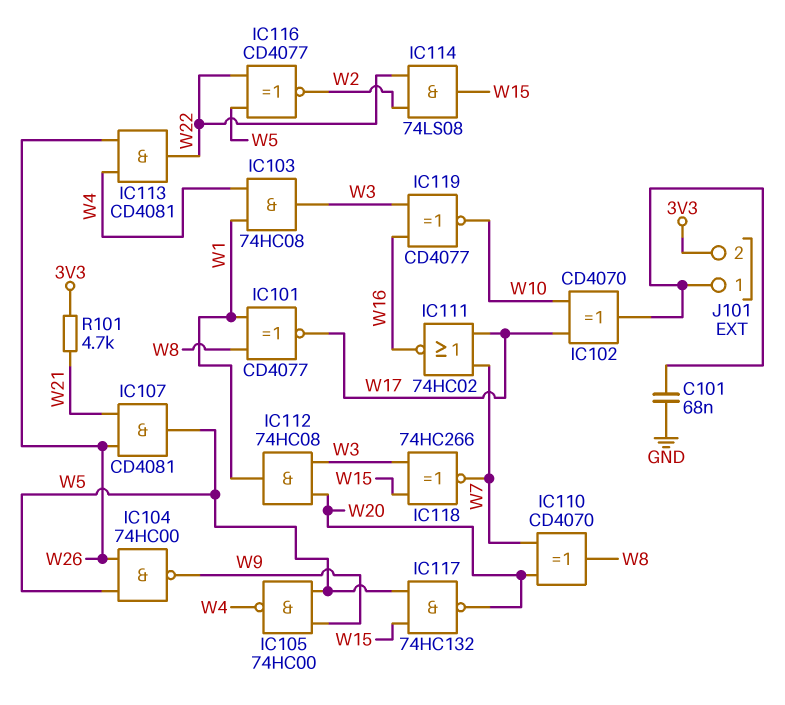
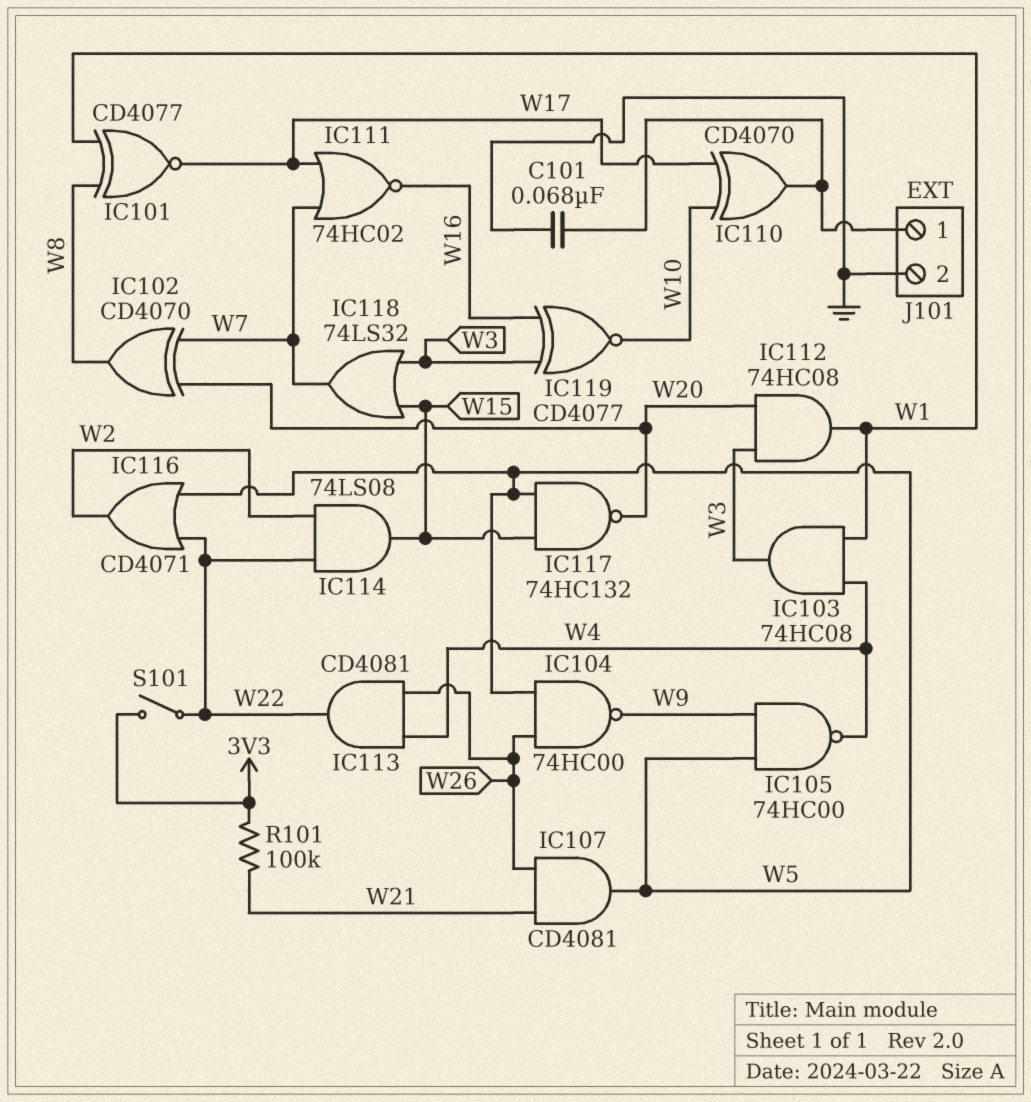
IC102: XOR CD4070 (in W10, in W17, out J101/1) -> XOR CD4070 (in W7, in W20, out W8)
IC110: XOR CD4070 (in W7, in W20, out W8) -> XOR CD4070 (in W10, in W17, out J101/1)
IC116: XNOR CD4077 (in W5, in W22, out W2) -> OR CD4071 (in W5, in W22, out W2)
IC118: XNOR 74HC266 (in W3, in W15, out W7) -> OR 74LS32 (in W3, in W15, out W7)
J101 pin 2: 3V3 -> GND
R101: 4.7k (3V3, W21) -> 100k (3V3, W21)
S101: none -> switch (3V3, W22)

